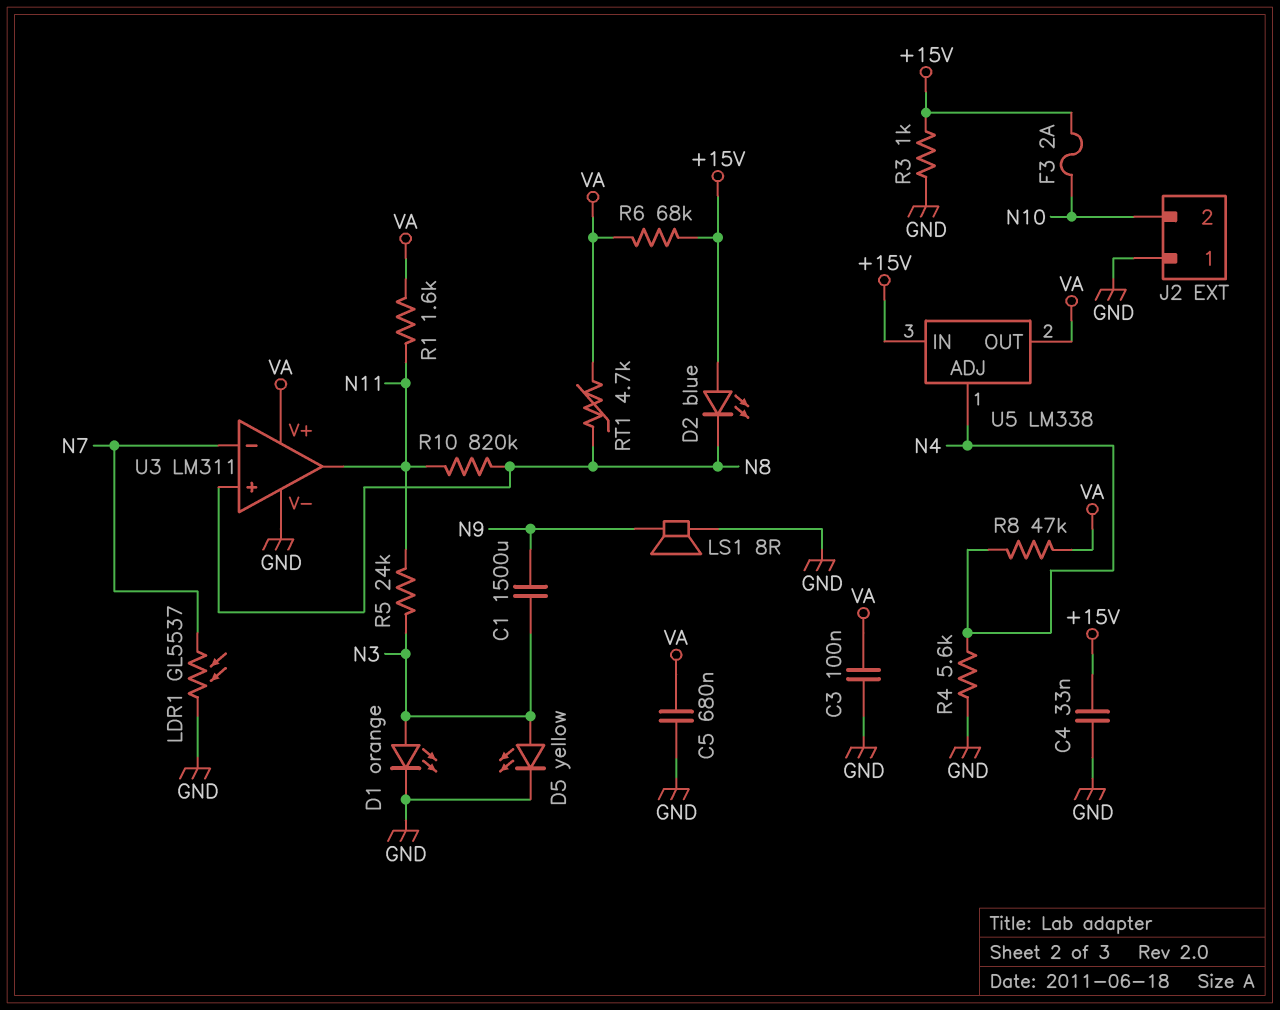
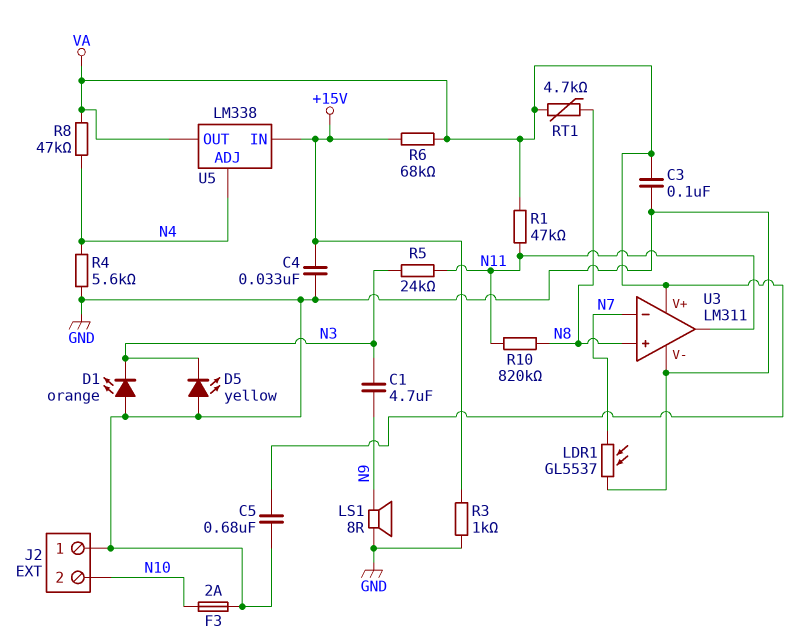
C1: 1500uF (N3, N9) -> 4.7uF (N3, N9)
D1: LED orange (A N3, K GND) -> LED orange (A GND, K N3)
D2: LED blue (A +15V, K N8) -> none
D5: LED yellow (A N3, K GND) -> LED yellow (A GND, K N3)
F3: 2A (+15V, N10) -> 2A (GND, N10)
R1: 1.6k (N11, VA) -> 47k (N11, VA)

